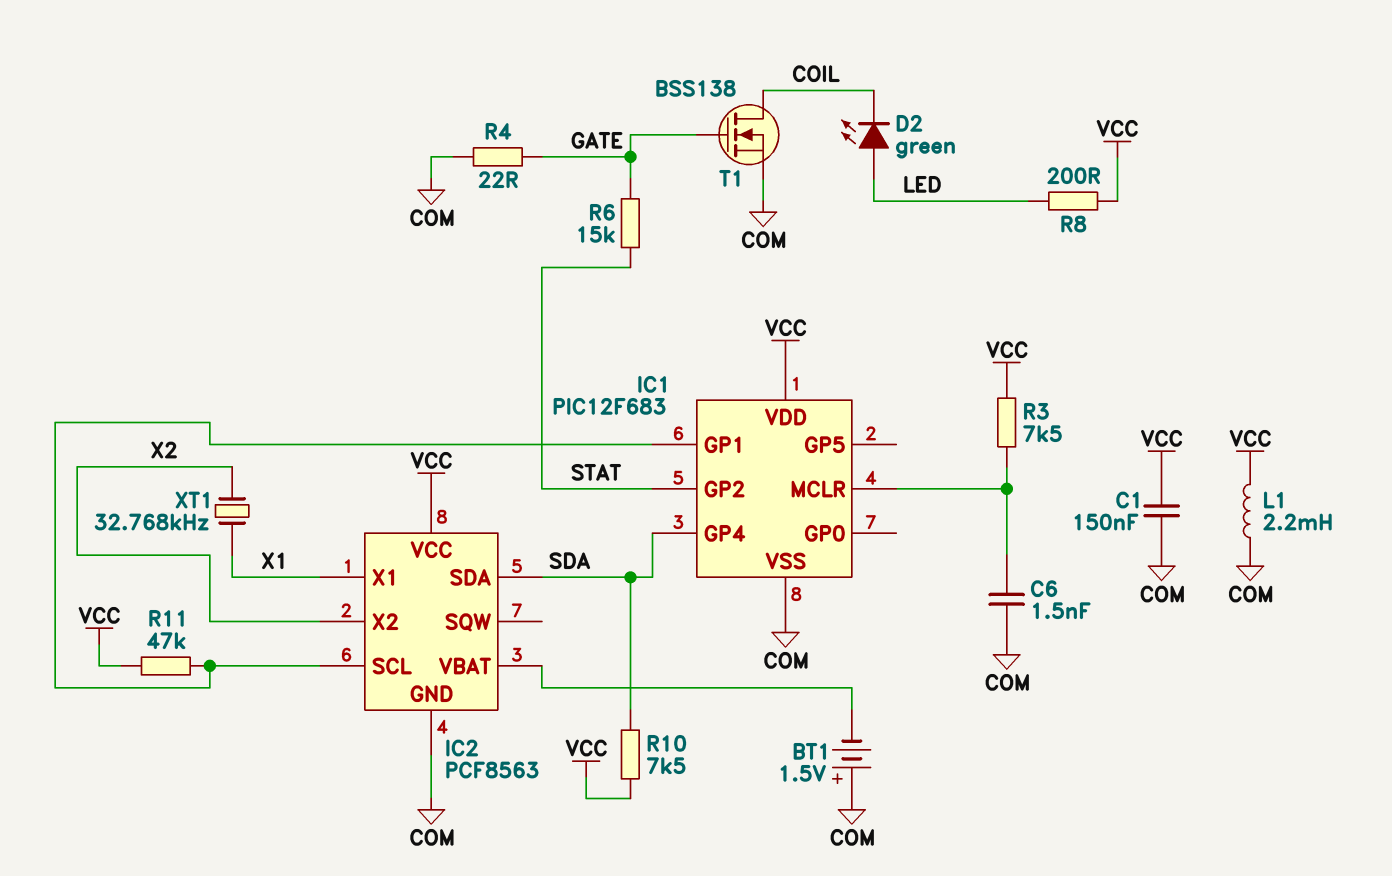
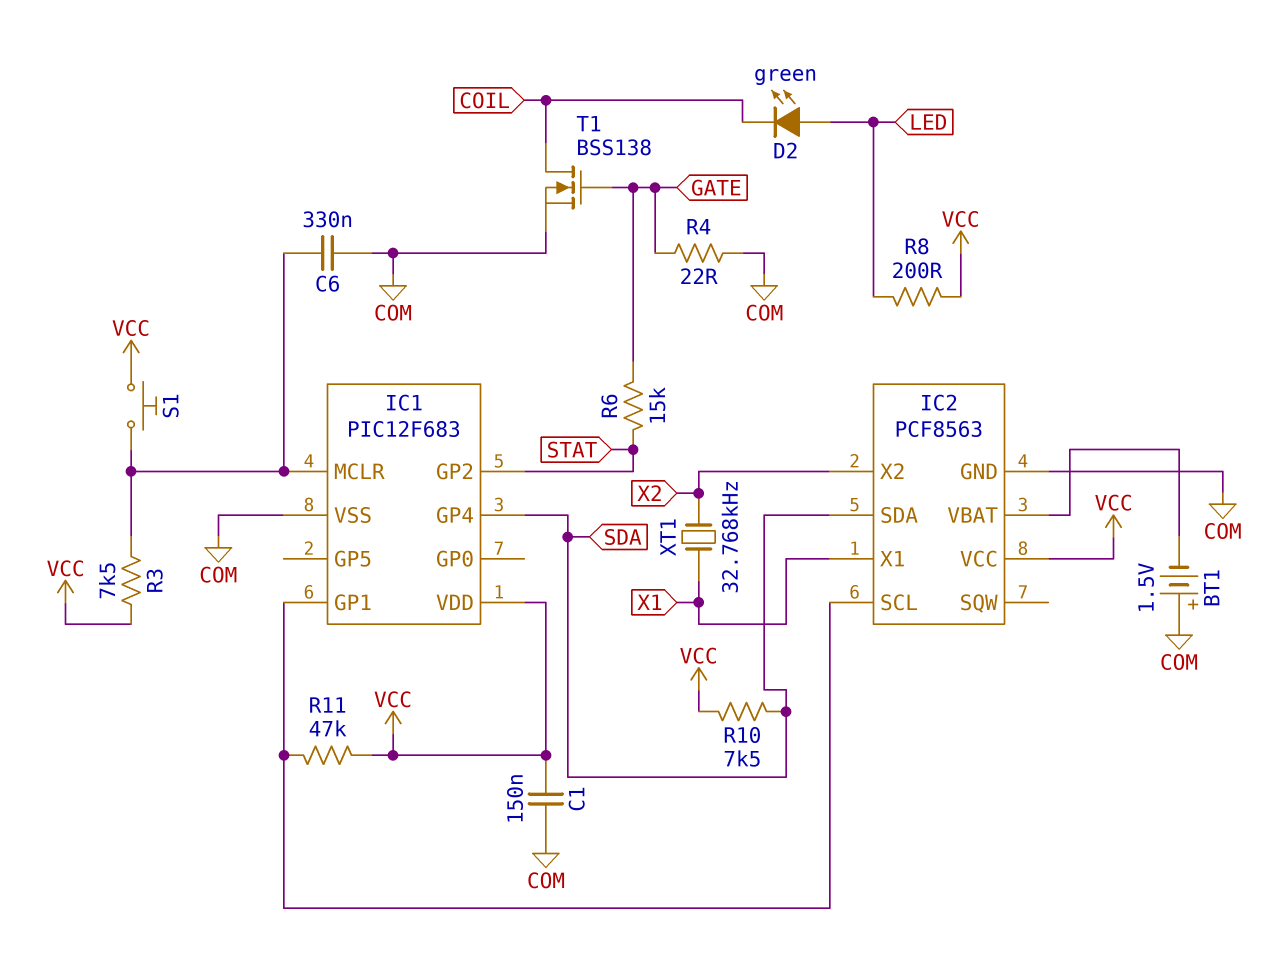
C6: 1.5nF (COM, IC1/MCLR) -> 330nF (COM, IC1/MCLR)
L1: 2.2mH (COM, VCC) -> none
S1: none -> button (IC1/MCLR, VCC)

